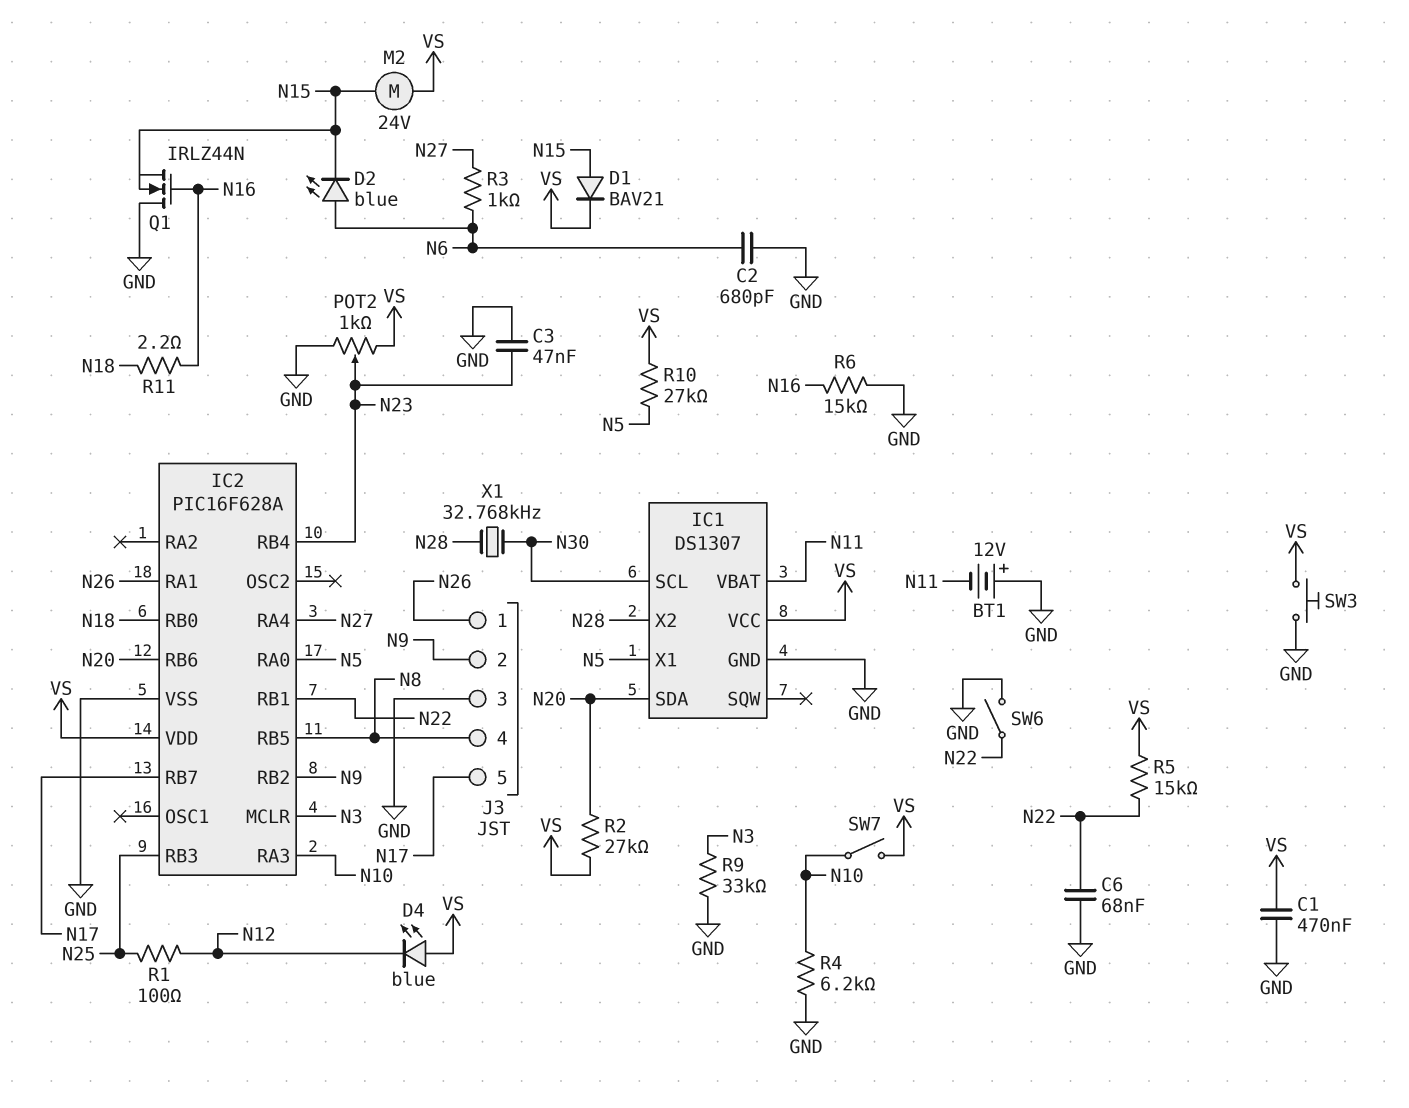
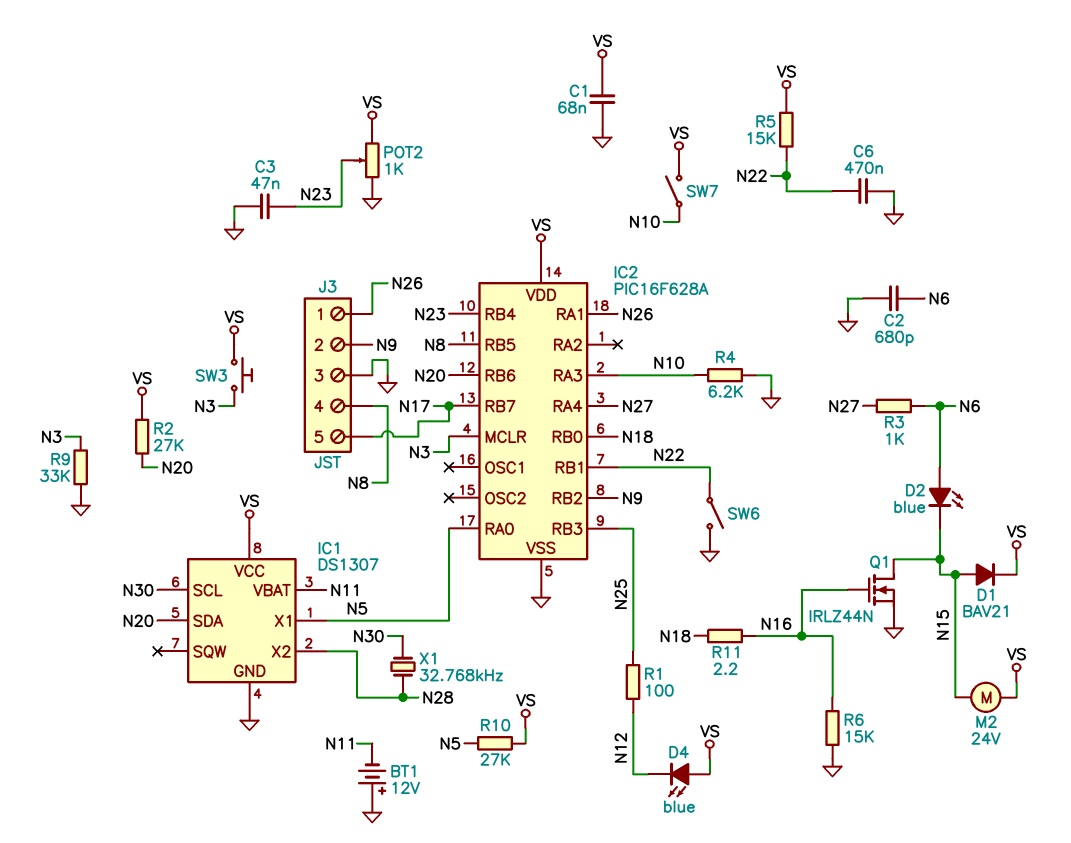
C1: 470nF (GND, VS) -> 68nF (GND, VS)
C6: 68nF (GND, N22) -> 470nF (GND, N22)
Q1: NMOS IRLZ44N (G N16, D GND, S N15) -> NMOS IRLZ44N (G N16, D N15, S GND)
SW3: button (GND, VS) -> button (N3, VS)

